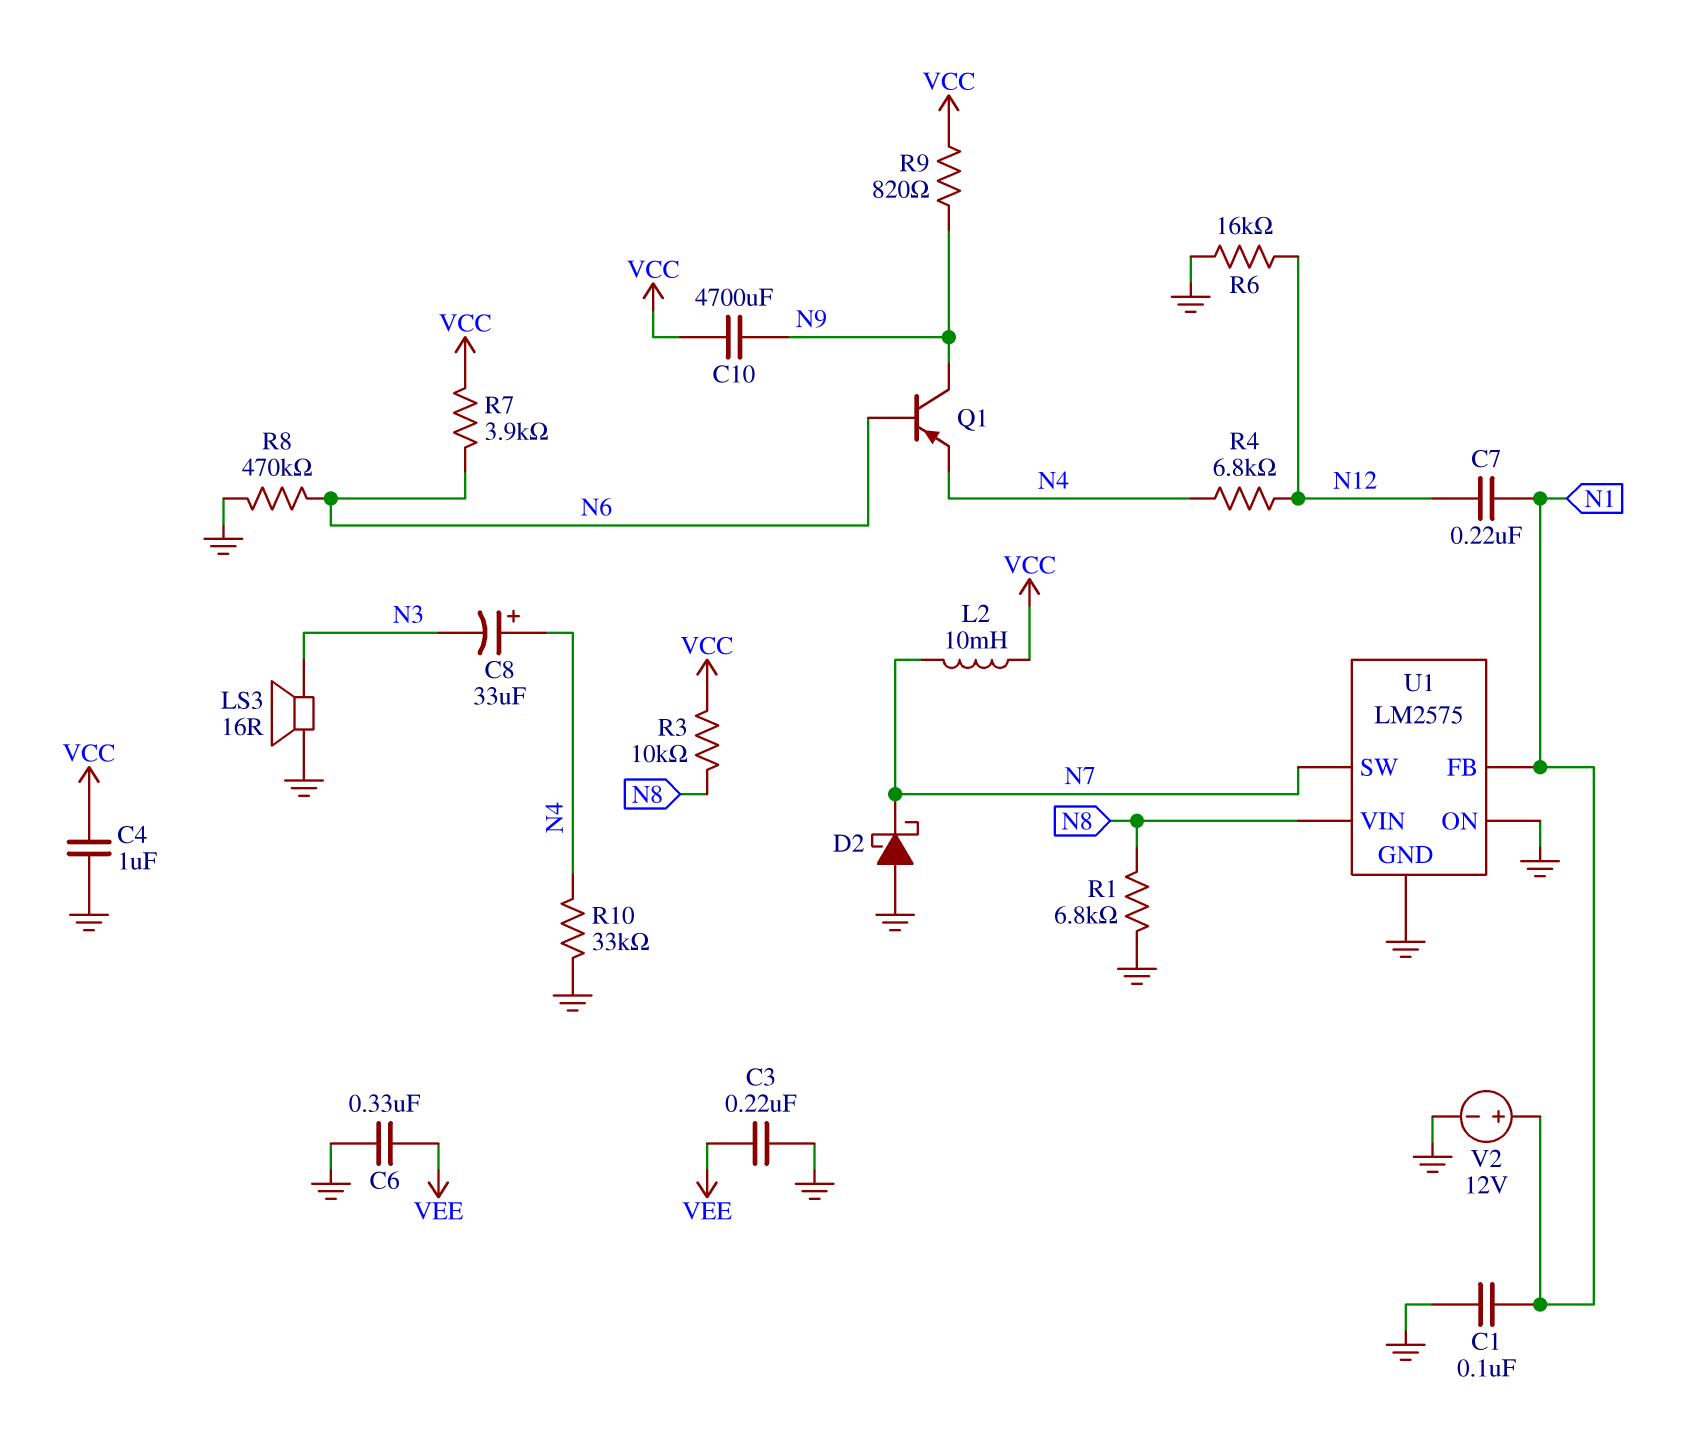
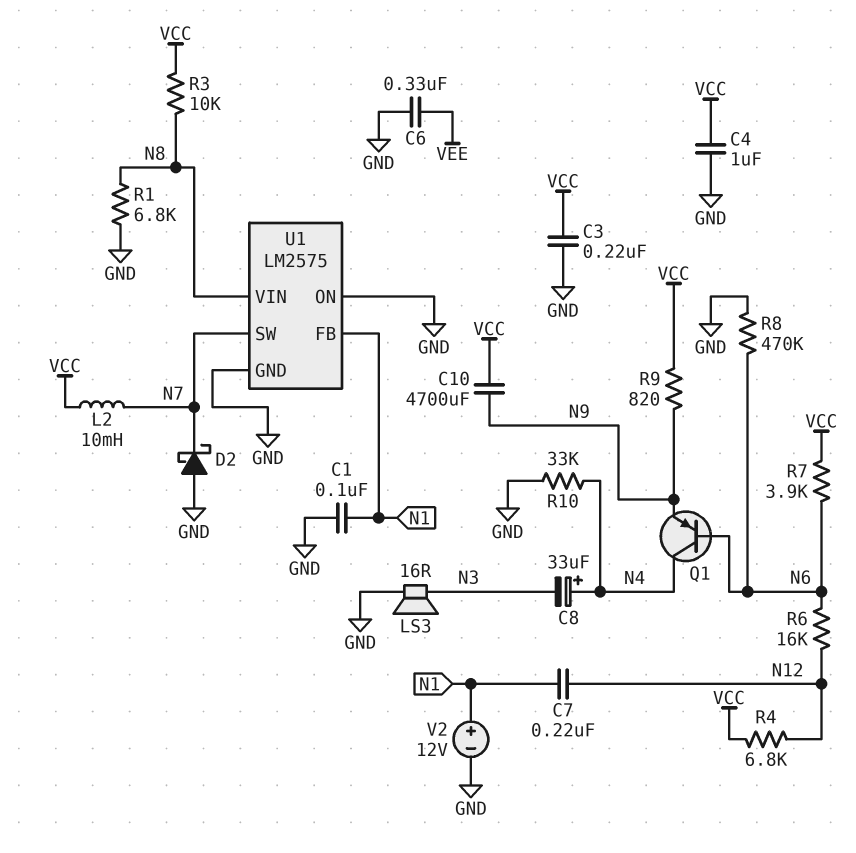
C3: 220nF (GND, VEE) -> 220nF (GND, VCC)
Q1: PNP (B N6, C N9, E N4) -> PNP (B N6, C N4, E N9)
R4: 6.8k (N4, N12) -> 6.8k (N12, VCC)
R6: 16k (GND, N12) -> 16k (N6, N12)

